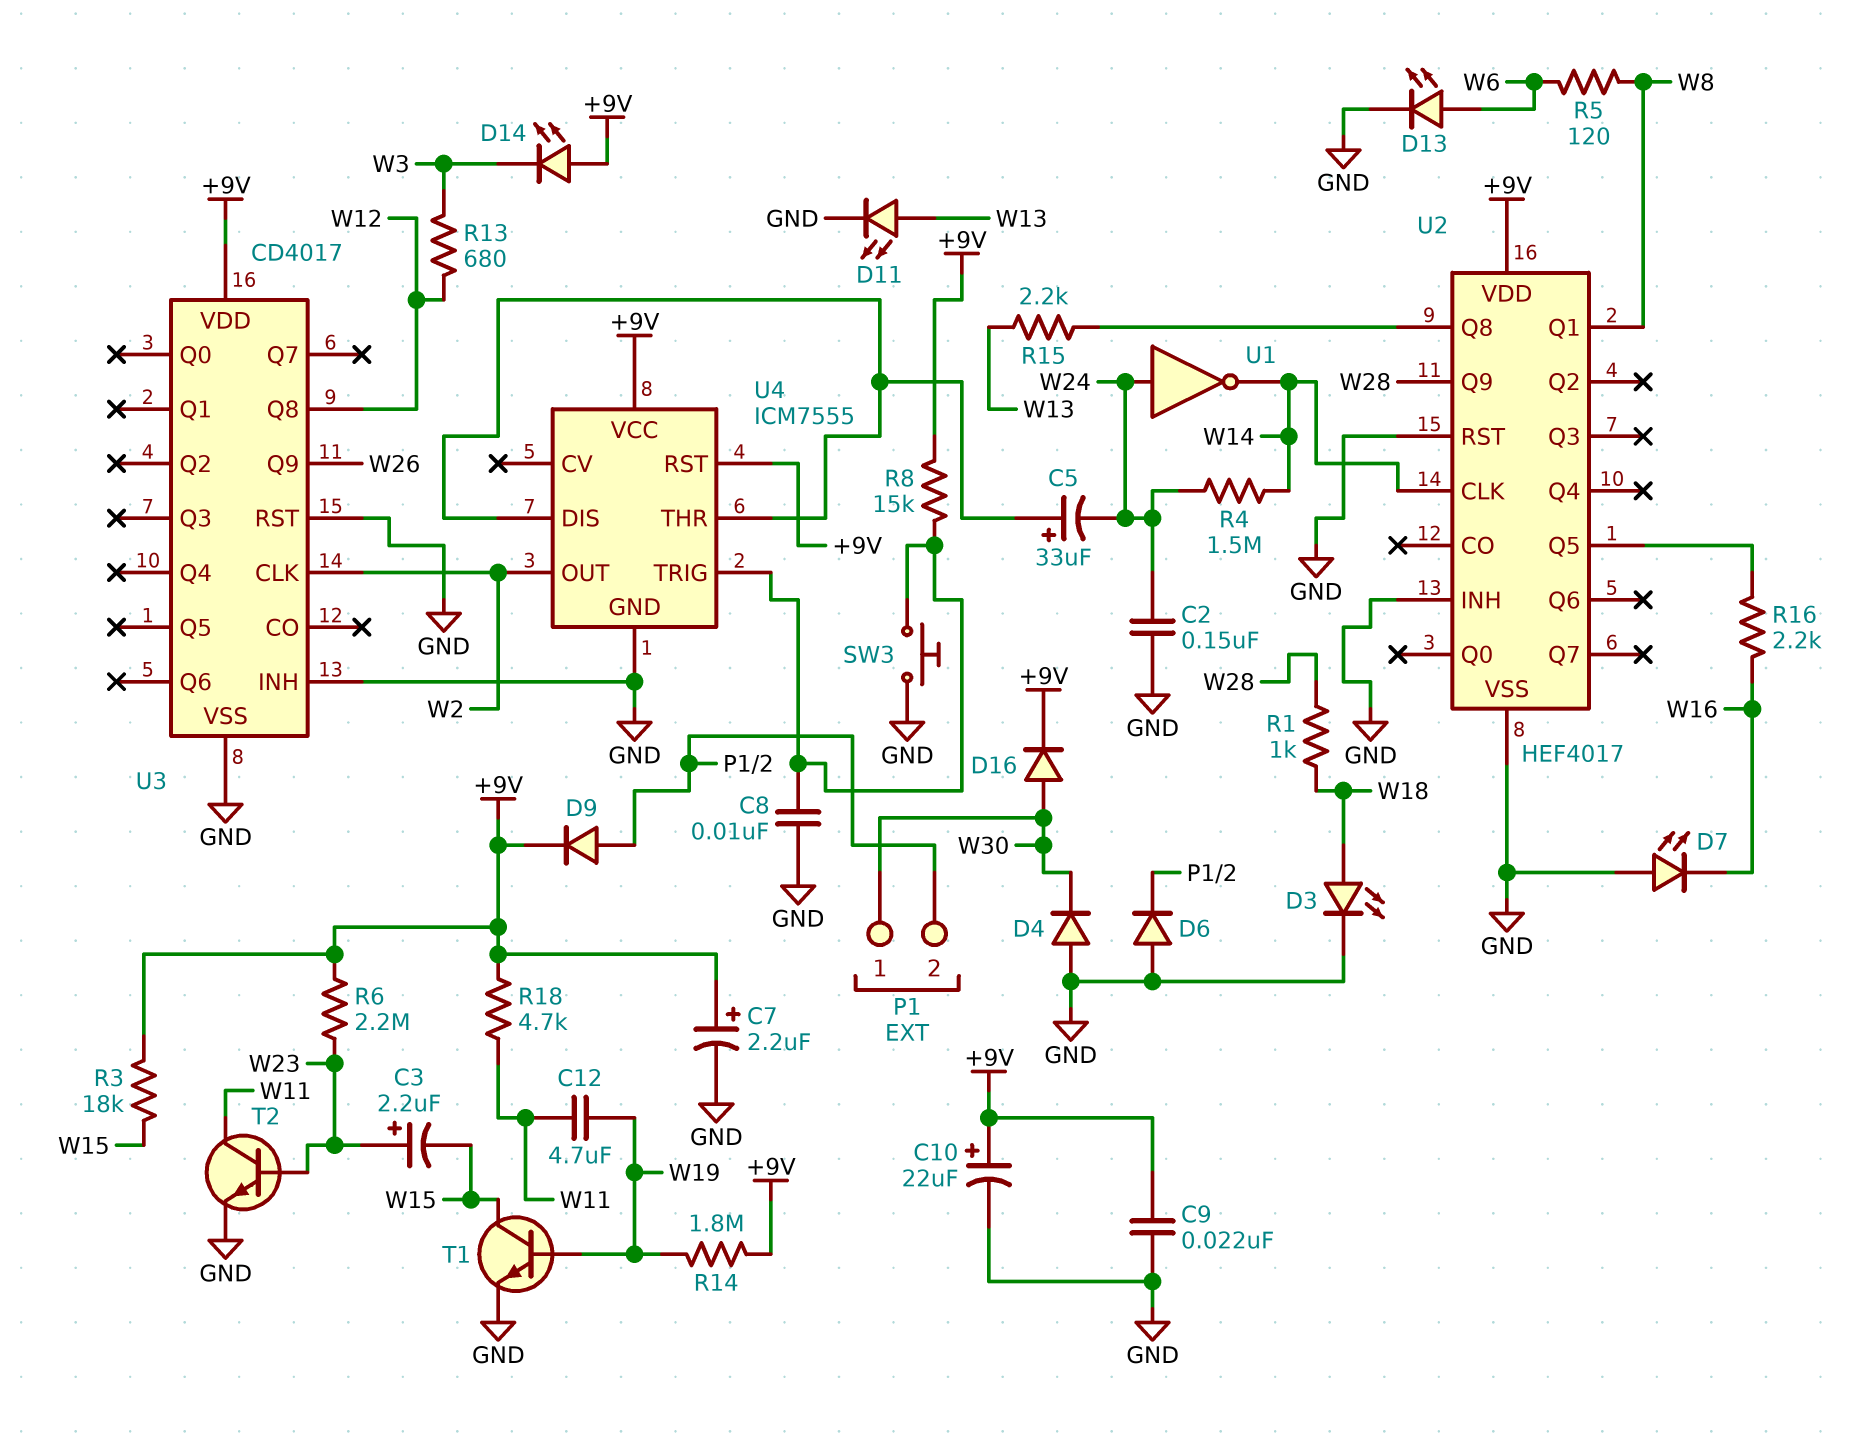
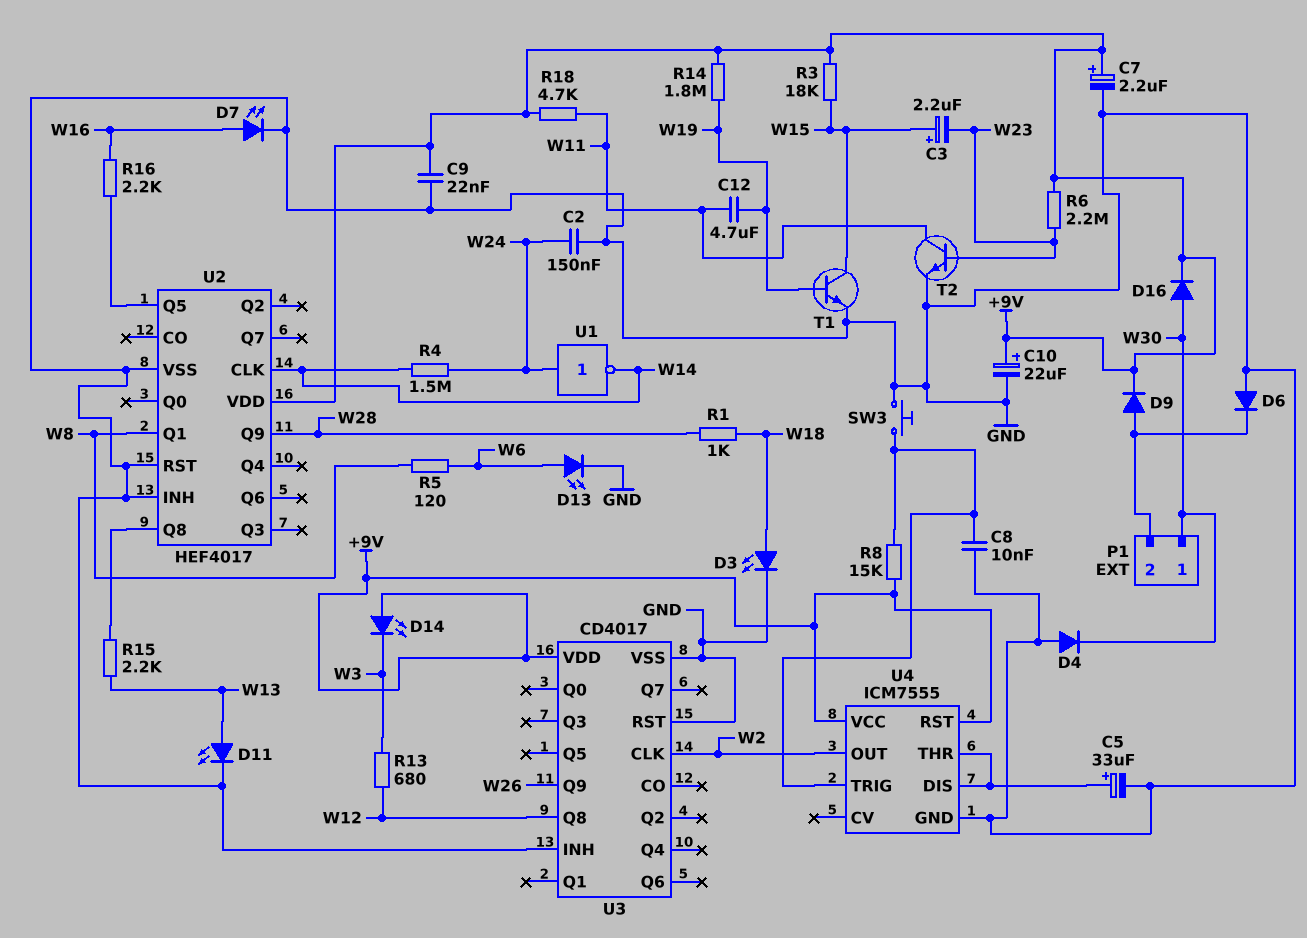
C3: 2.2uF (plus W23, minus W15) -> 2.2uF (plus W15, minus W23)
C5: 33uF (plus U4/DIS, minus W24) -> 33uF (plus U4/DIS, minus GND)
D7: LED (A GND, K W16) -> LED (A W16, K GND)

